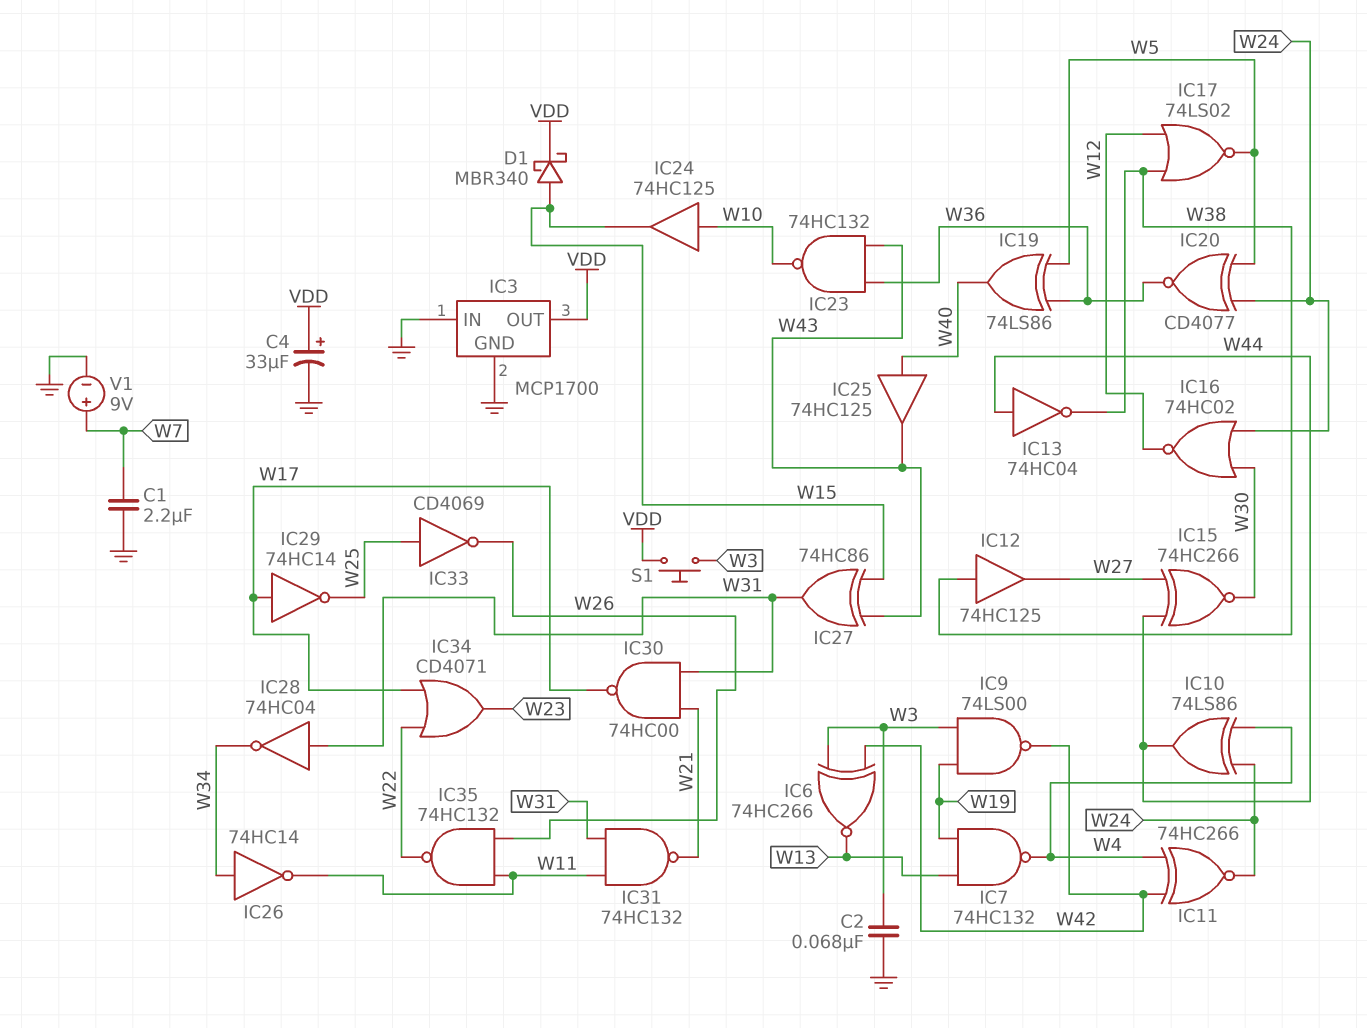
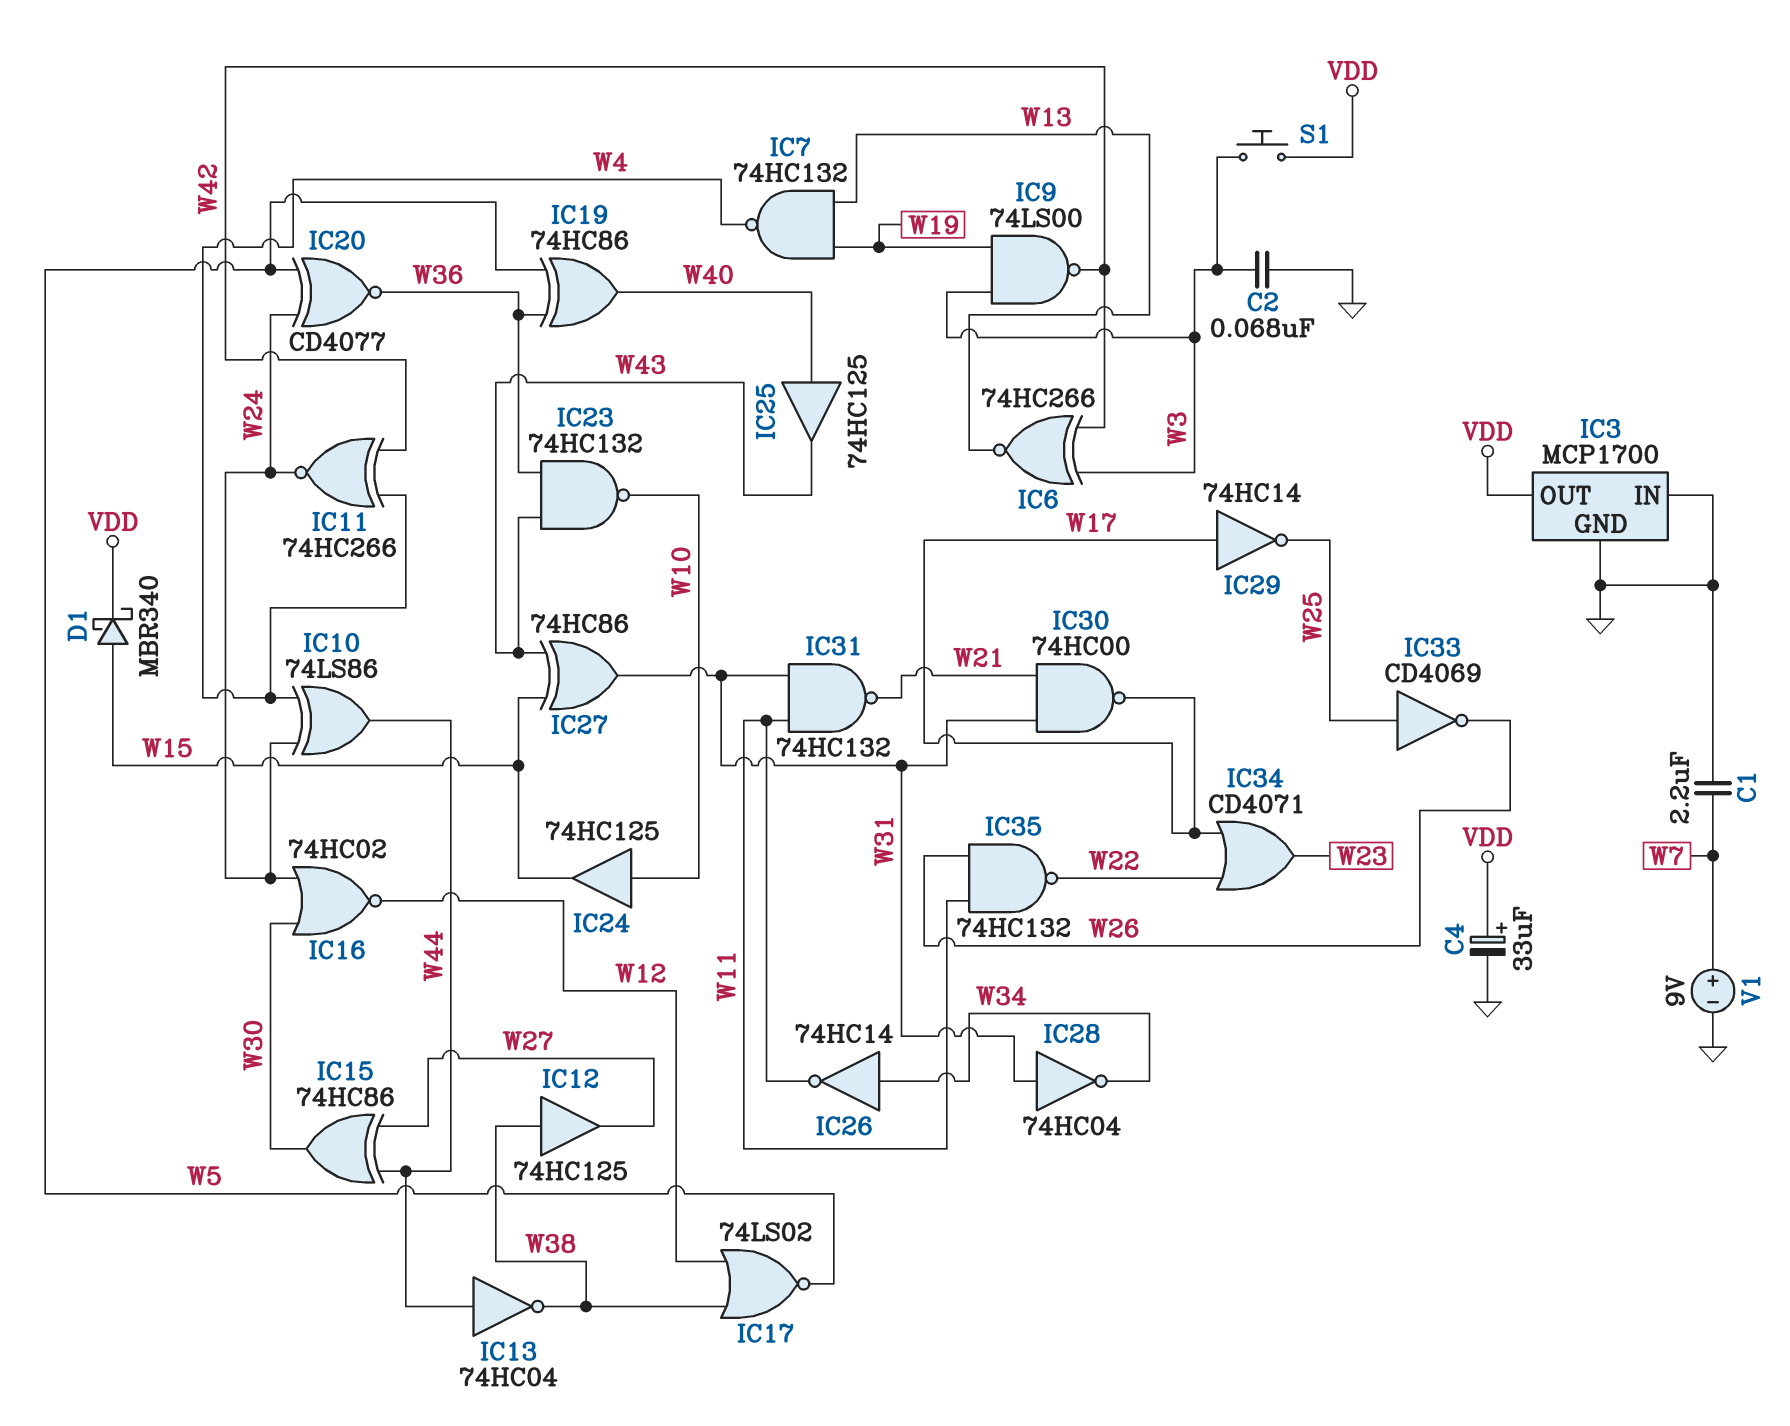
IC15: XNOR 74HC266 (in W27, in W44, out W30) -> XOR 74HC86 (in W27, in W44, out W30)
IC19: XOR 74LS86 (in W5, in W36, out W40) -> XOR 74HC86 (in W5, in W36, out W40)

